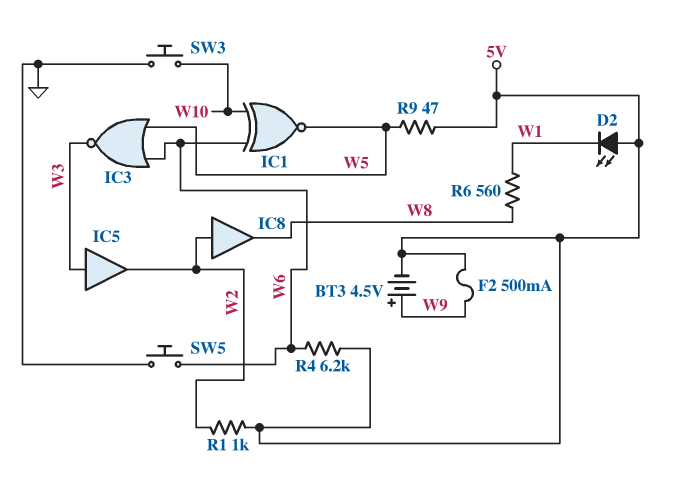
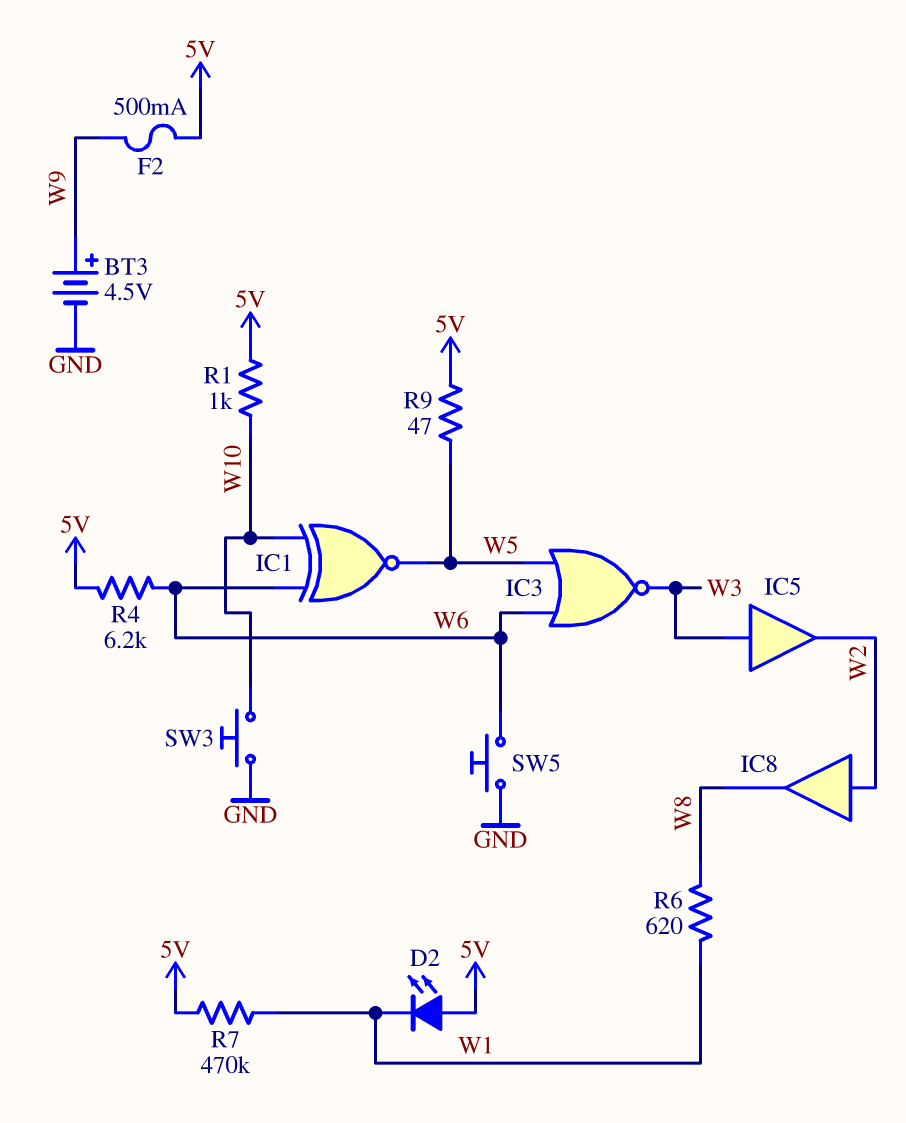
BT3: 4.5V (plus W9, minus 5V) -> 4.5V (plus W9, minus GND)
R1: 1k (5V, W2) -> 1k (5V, W10)
R6: 560 (W1, W8) -> 620 (W1, W8)
R7: none -> 470k (5V, W1)

